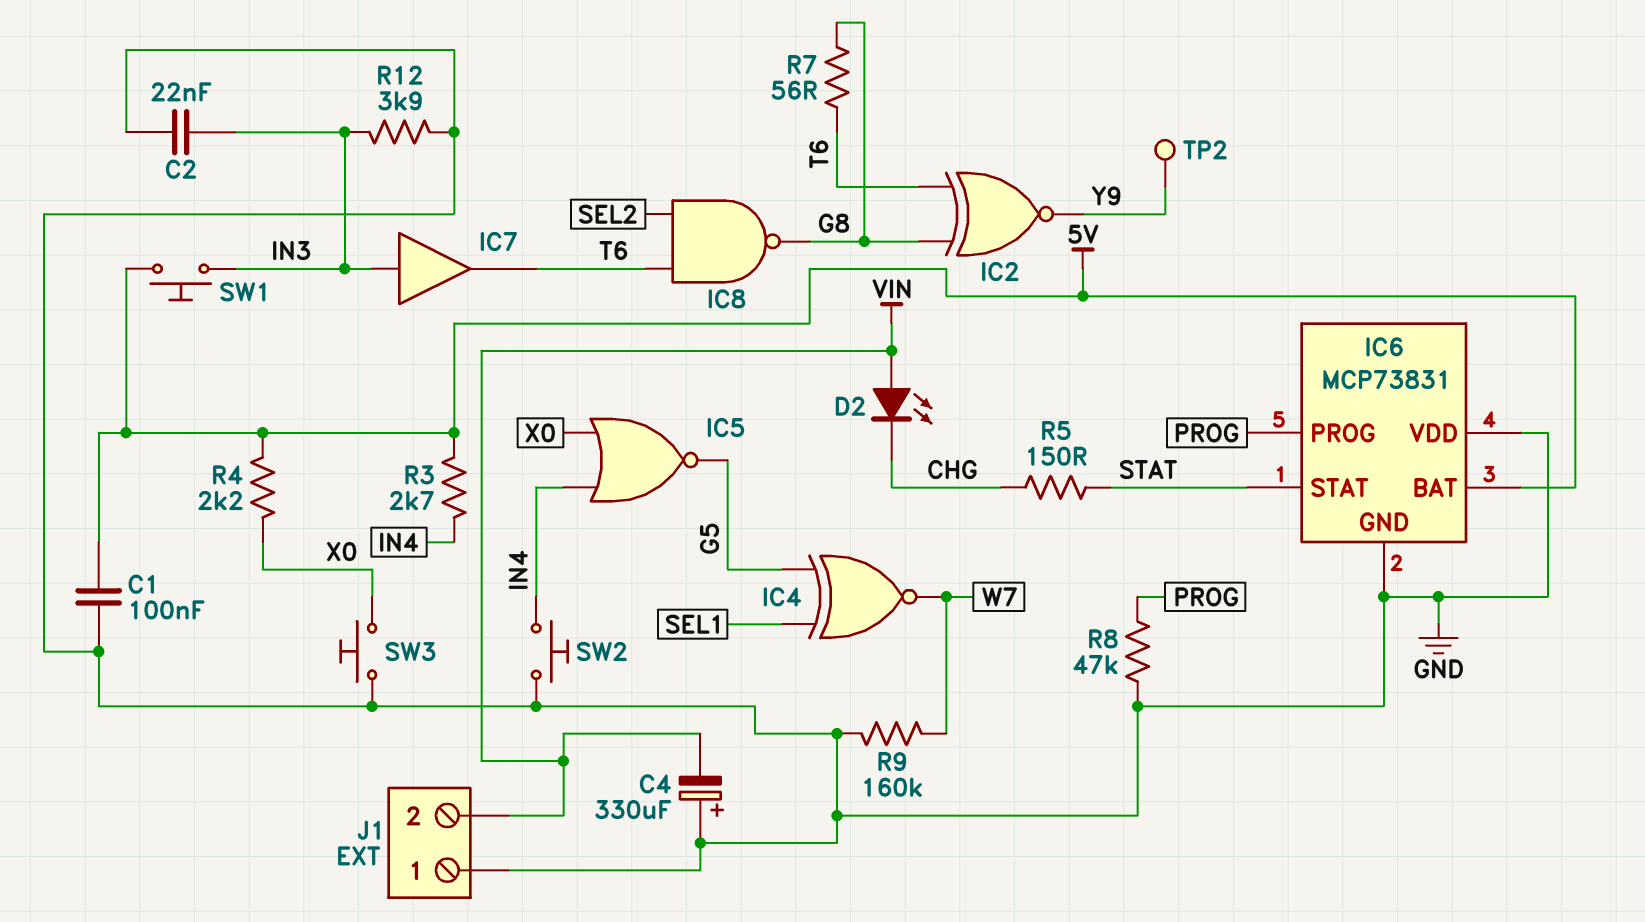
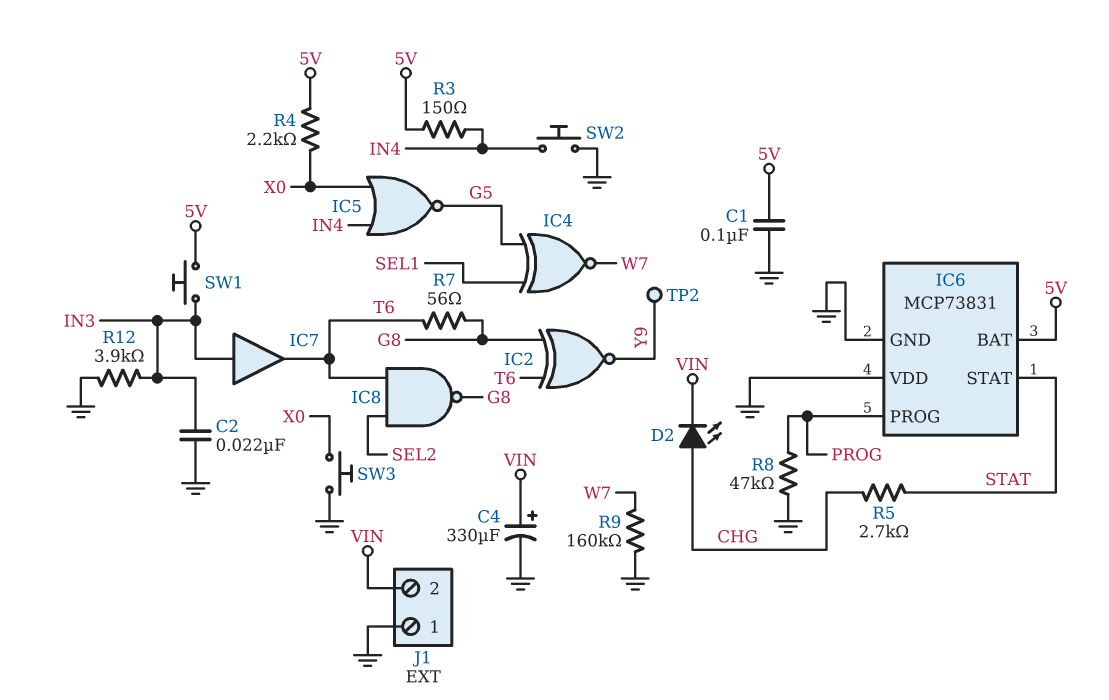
C4: 330uF (plus GND, minus VIN) -> 330uF (plus VIN, minus GND)
D2: LED (A VIN, K CHG) -> LED (A CHG, K VIN)
R3: 2.7k (5V, IN4) -> 150 (5V, IN4)
R5: 150 (CHG, STAT) -> 2.7k (CHG, STAT)

